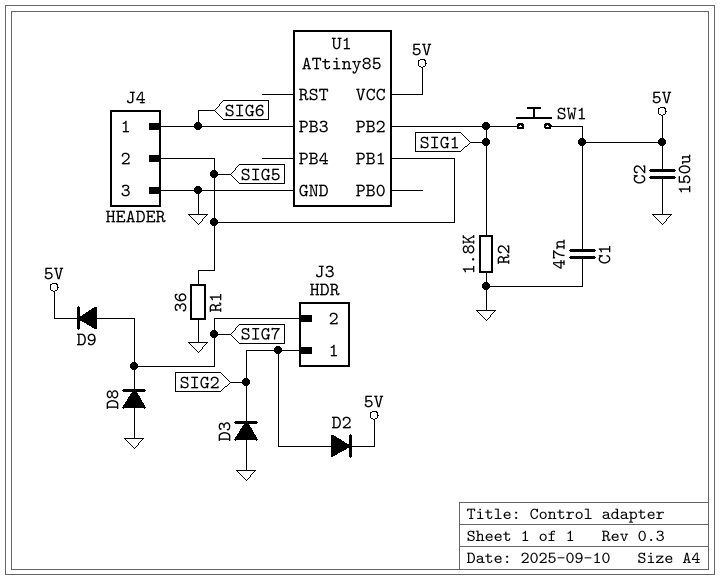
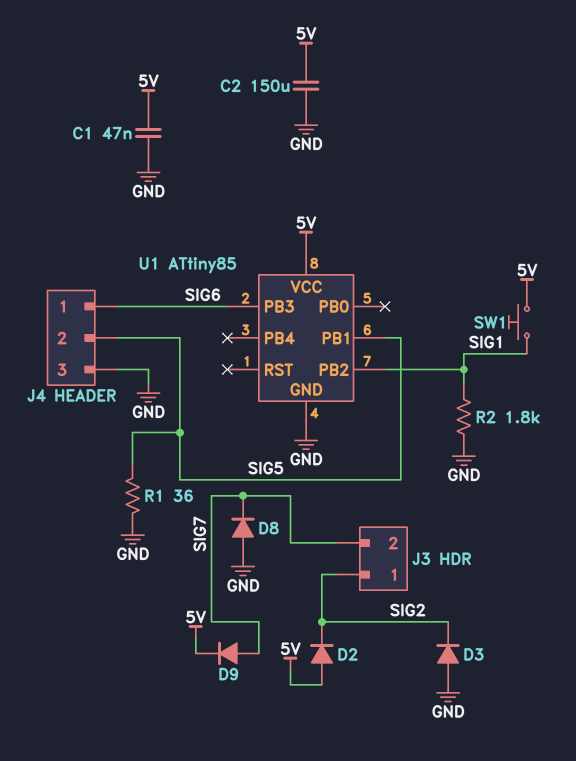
D2: diode (A SIG2, K 5V) -> diode (A 5V, K SIG2)

